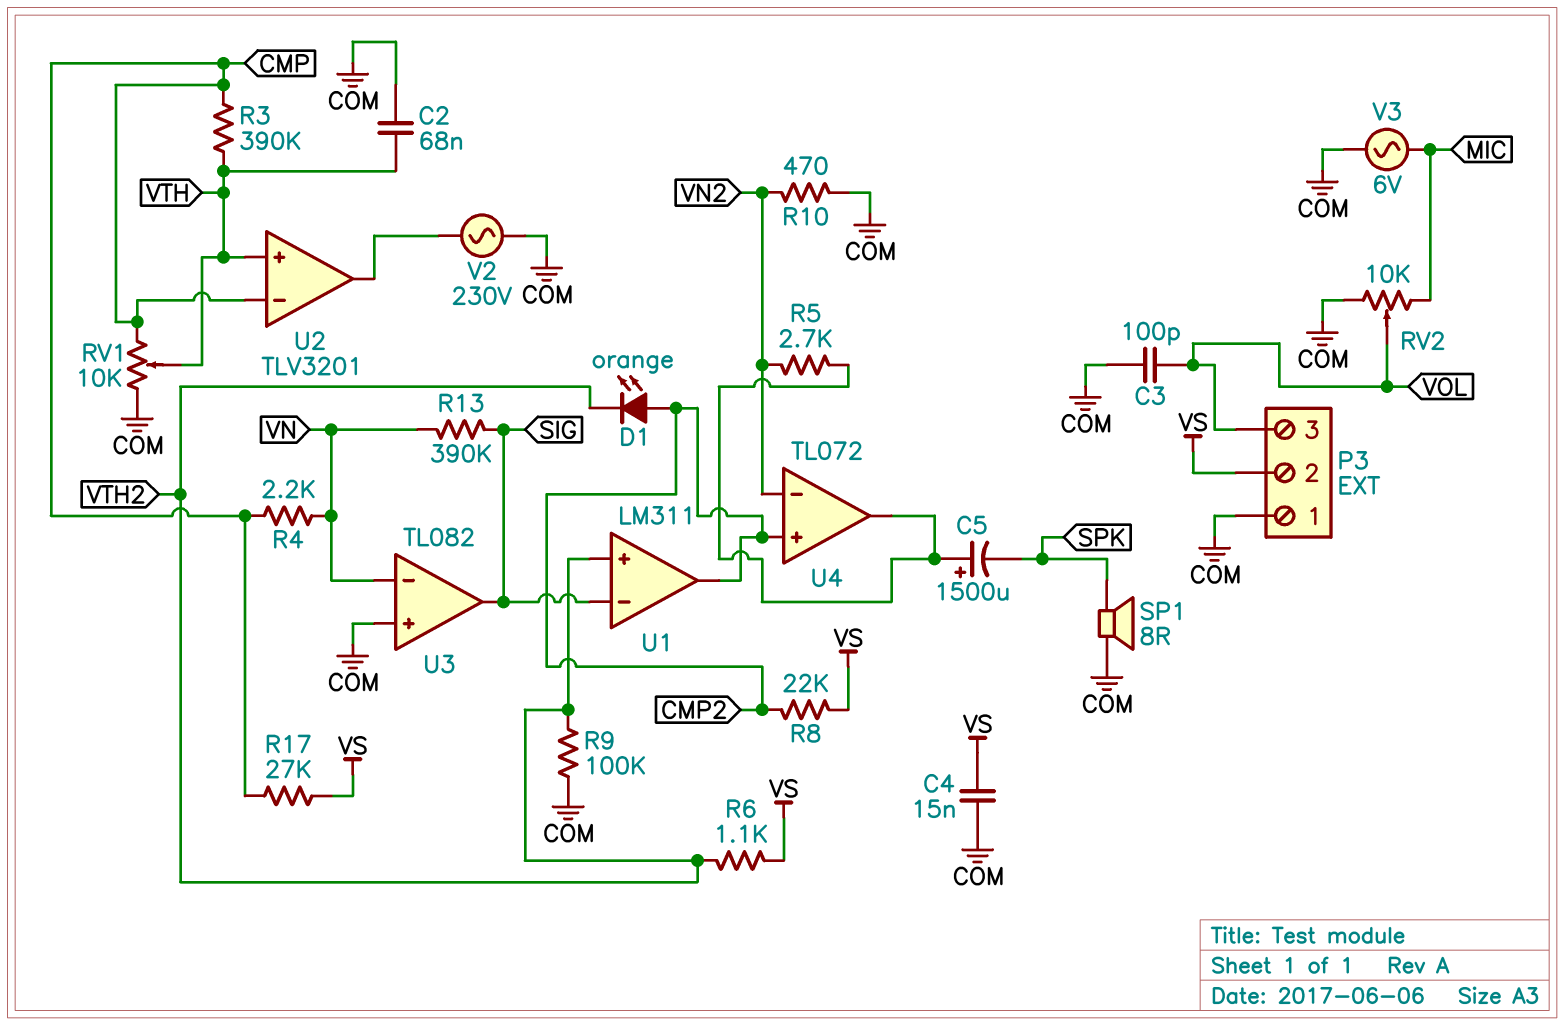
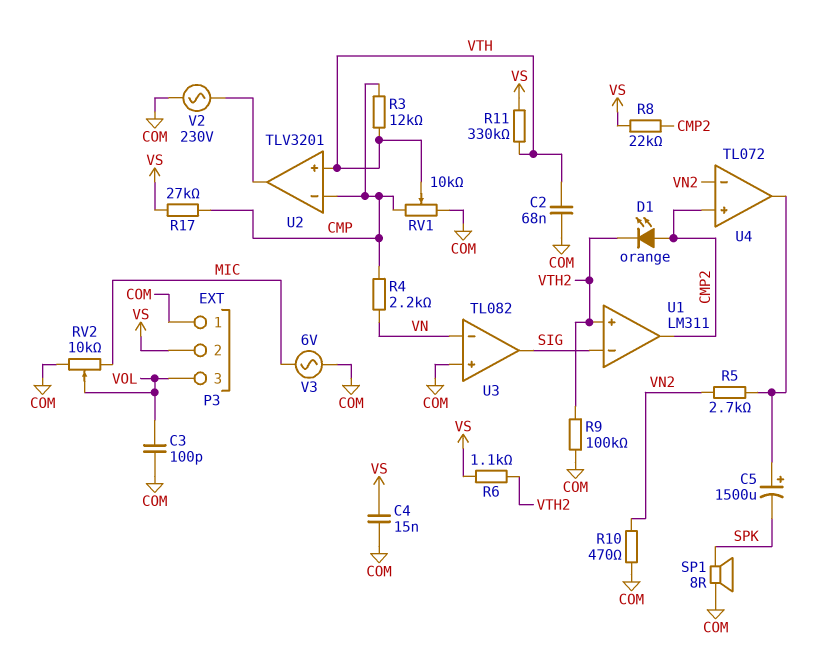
R3: 390k (CMP, VTH) -> 12k (CMP, VTH)
R11: none -> 330k (VS, VTH)
R13: 390k (SIG, VN) -> none

